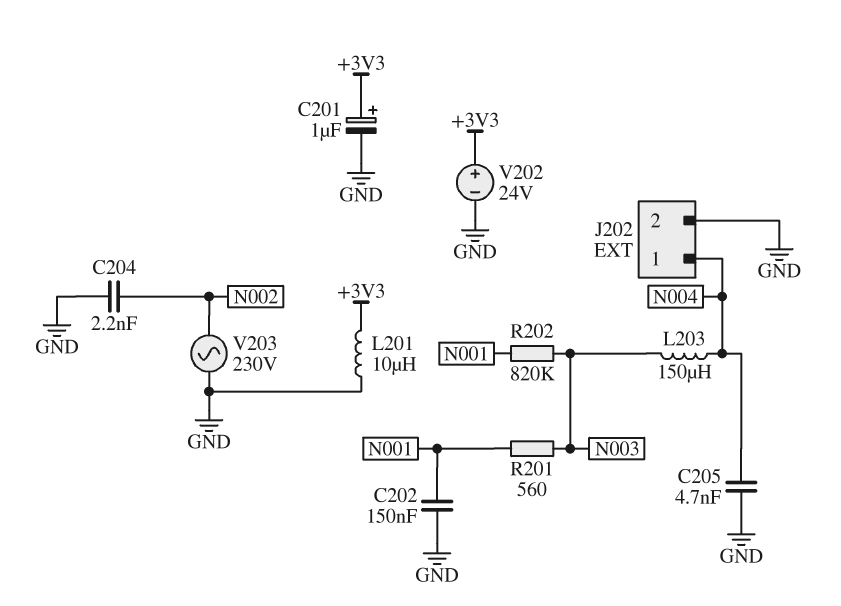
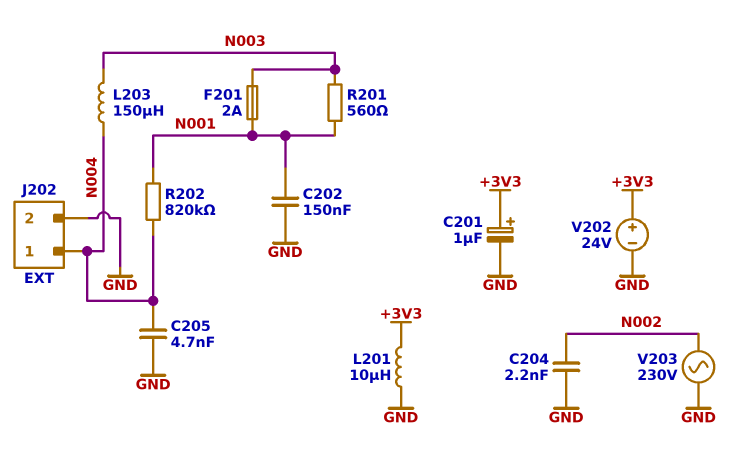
F201: none -> 2A (N001, N003)
R202: 820k (N001, N003) -> 820k (N001, N004)

